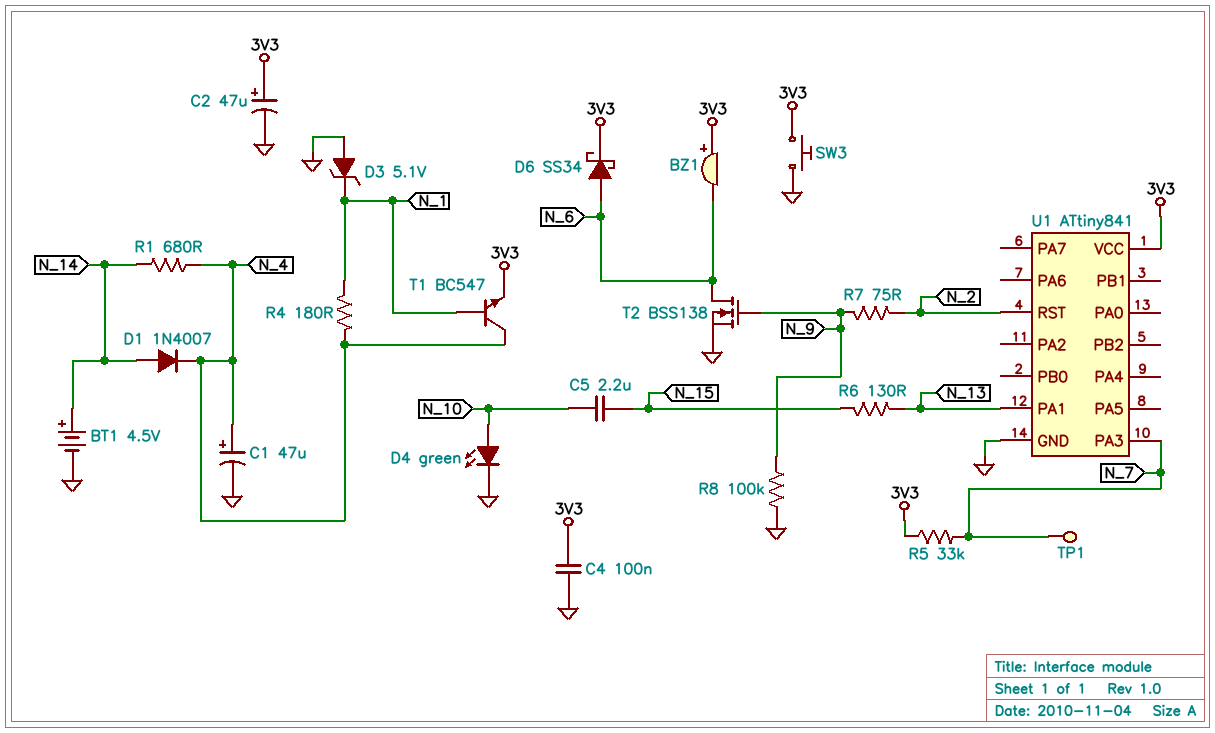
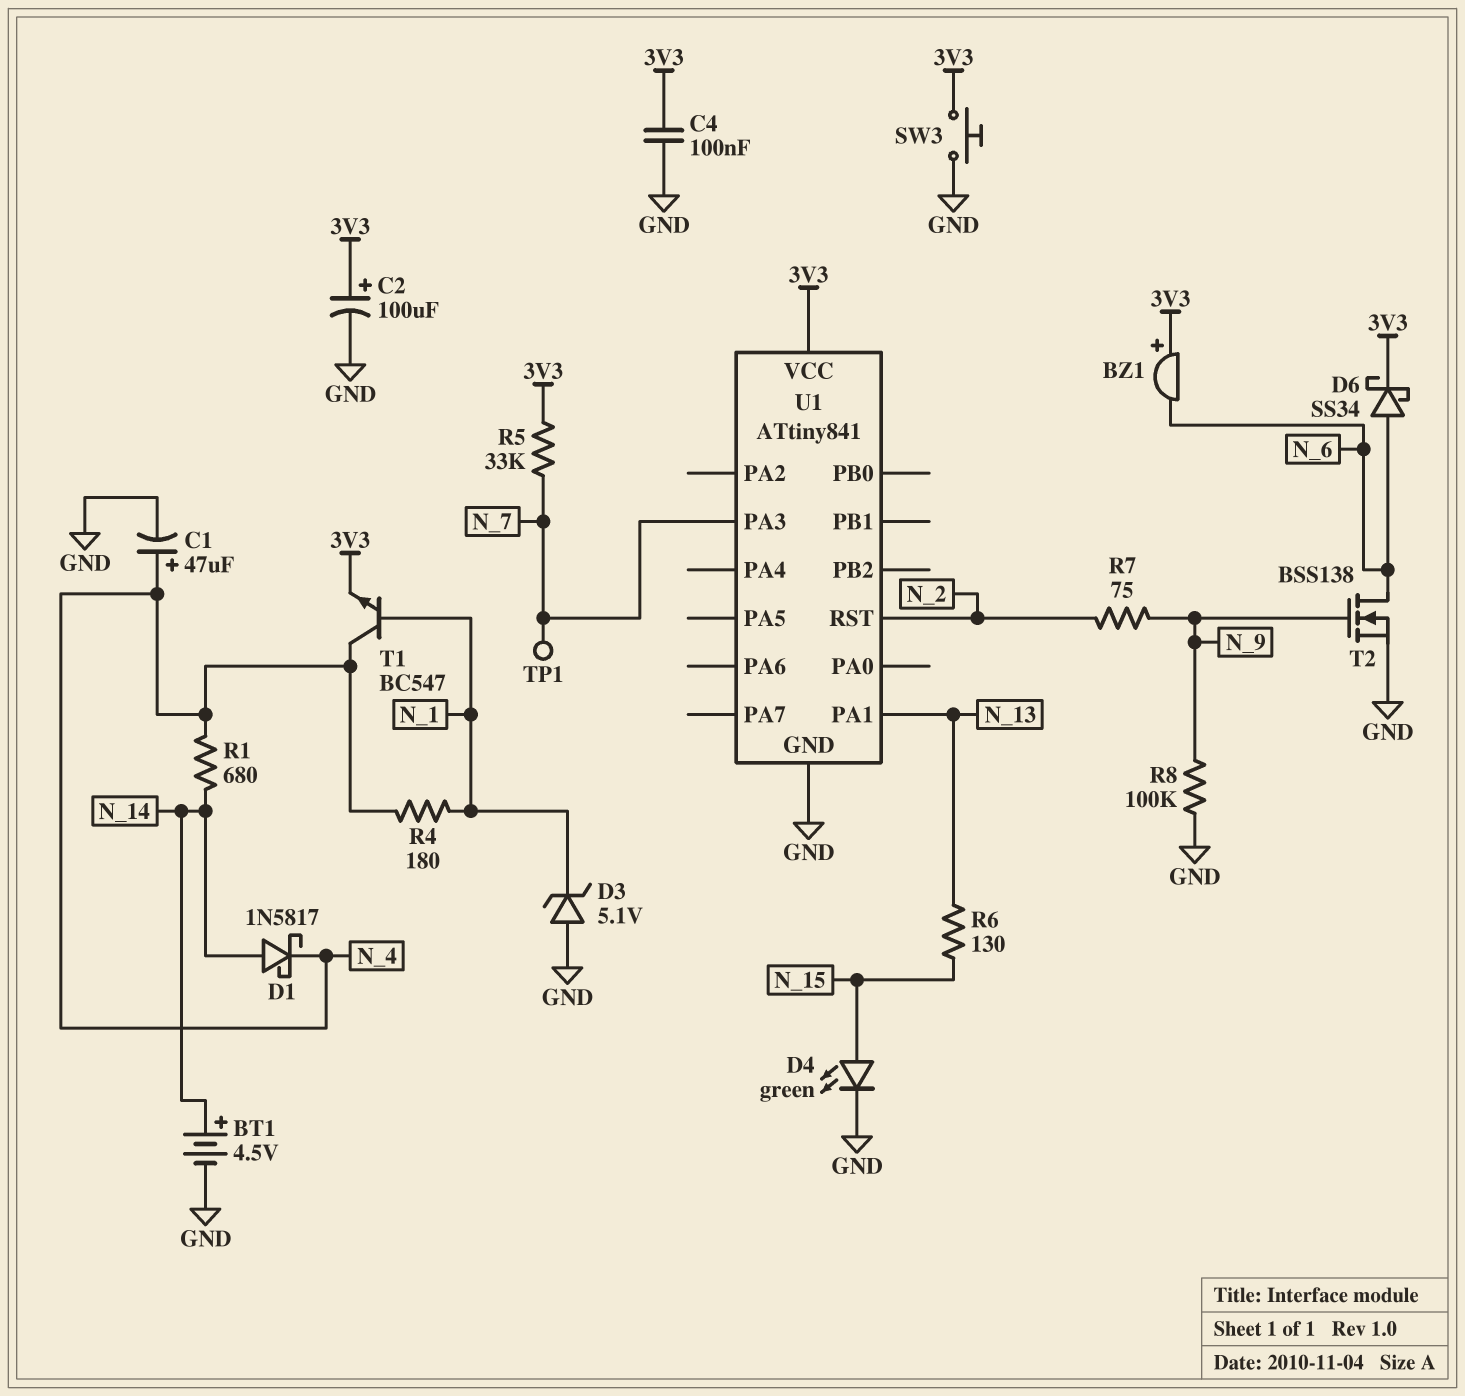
C2: 47uF (plus 3V3, minus GND) -> 100uF (plus 3V3, minus GND)
C5: 2.2uF (N_10, N_15) -> none
D1: diode 1N4007 (A N_14, K N_4) -> schottky 1N5817 (A N_14, K N_4)
D4: LED green (A N_10, K GND) -> LED green (A N_15, K GND)

